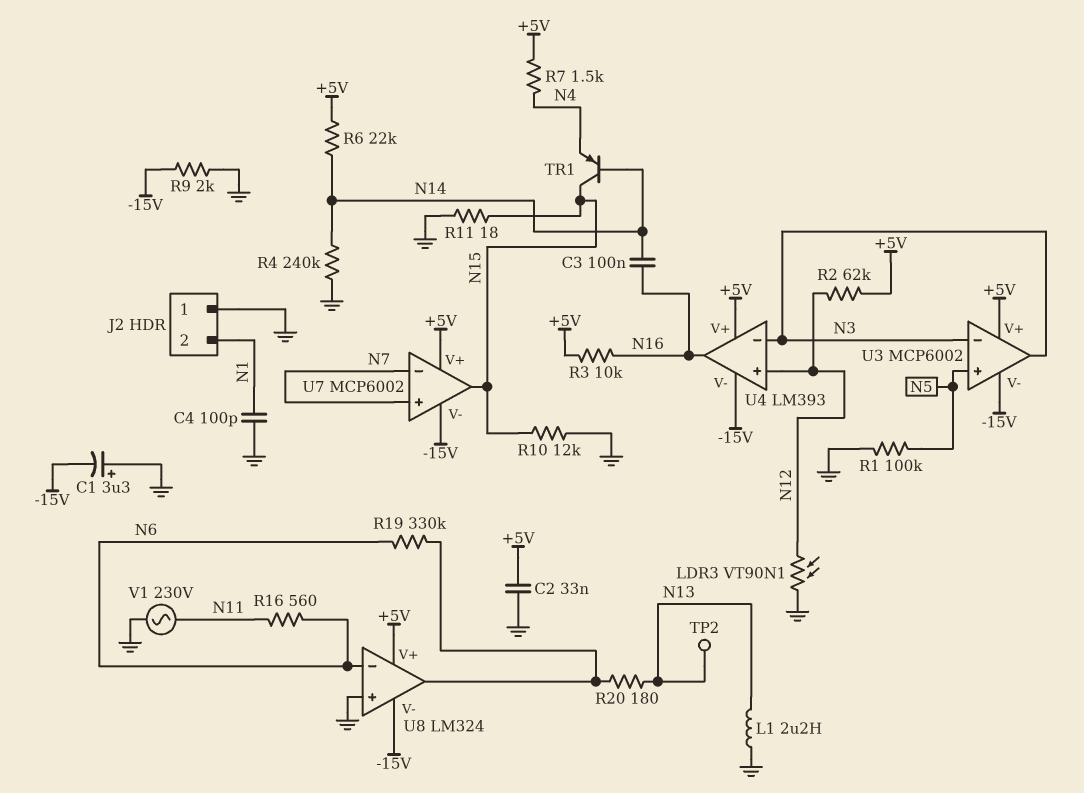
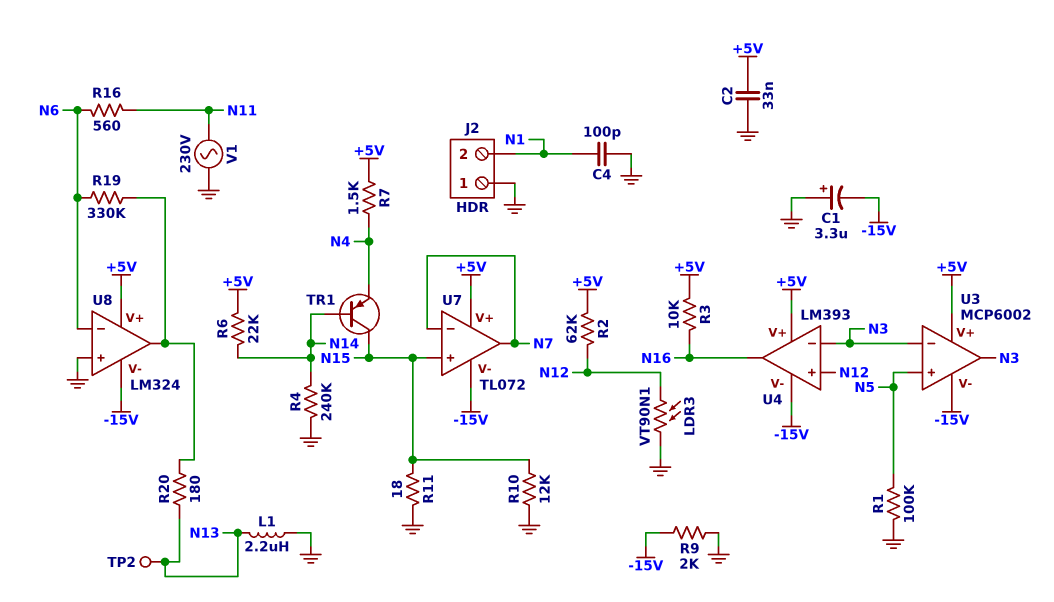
C3: 100nF (N14, N16) -> none
U7: MCP6002 -> TL072
U7 pin in+: N7 -> N15
U7 pin out: N15 -> N7

